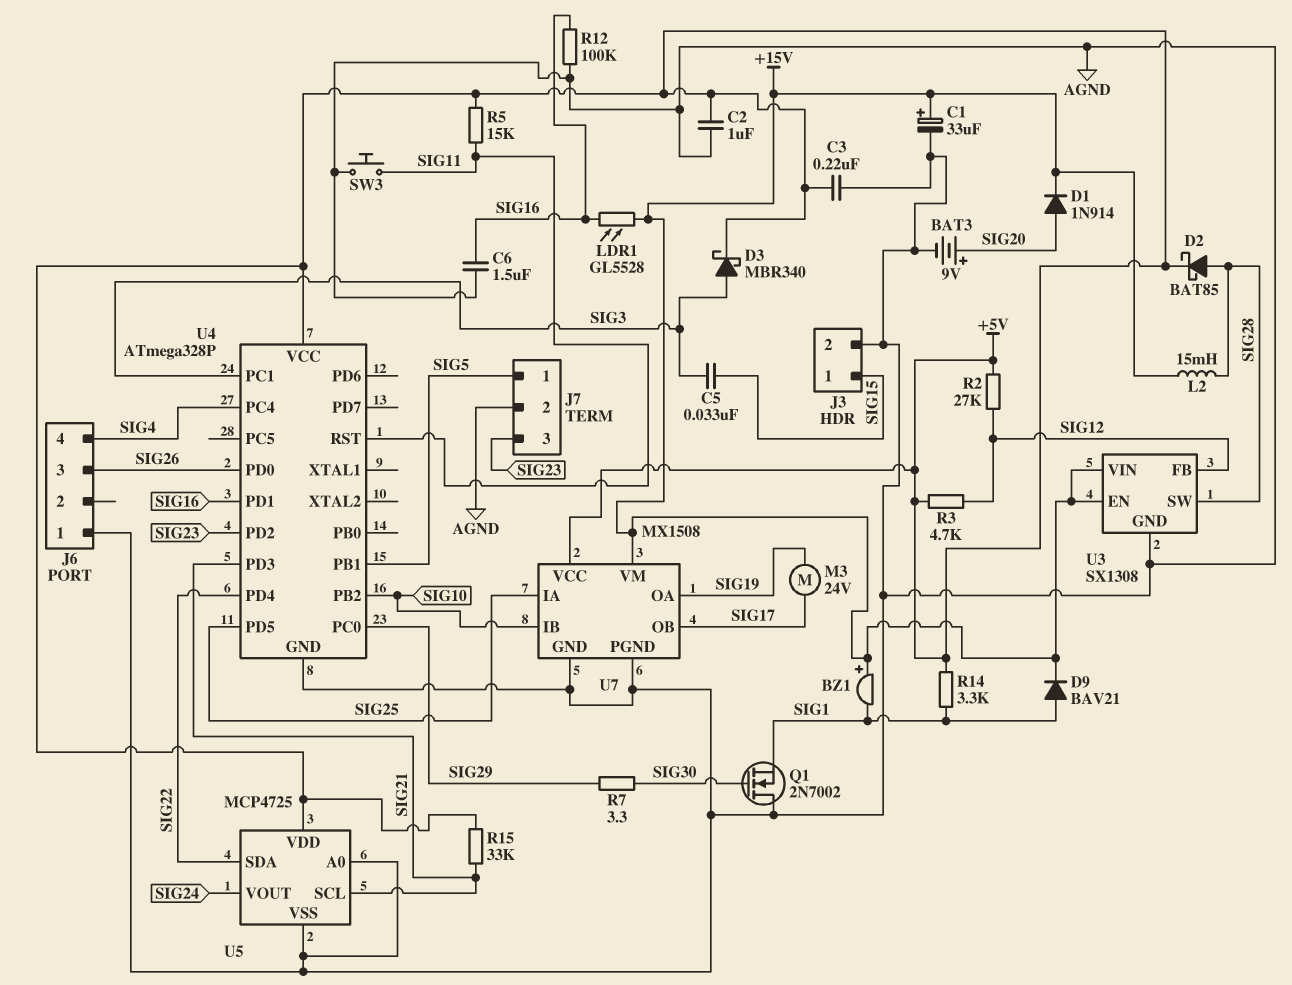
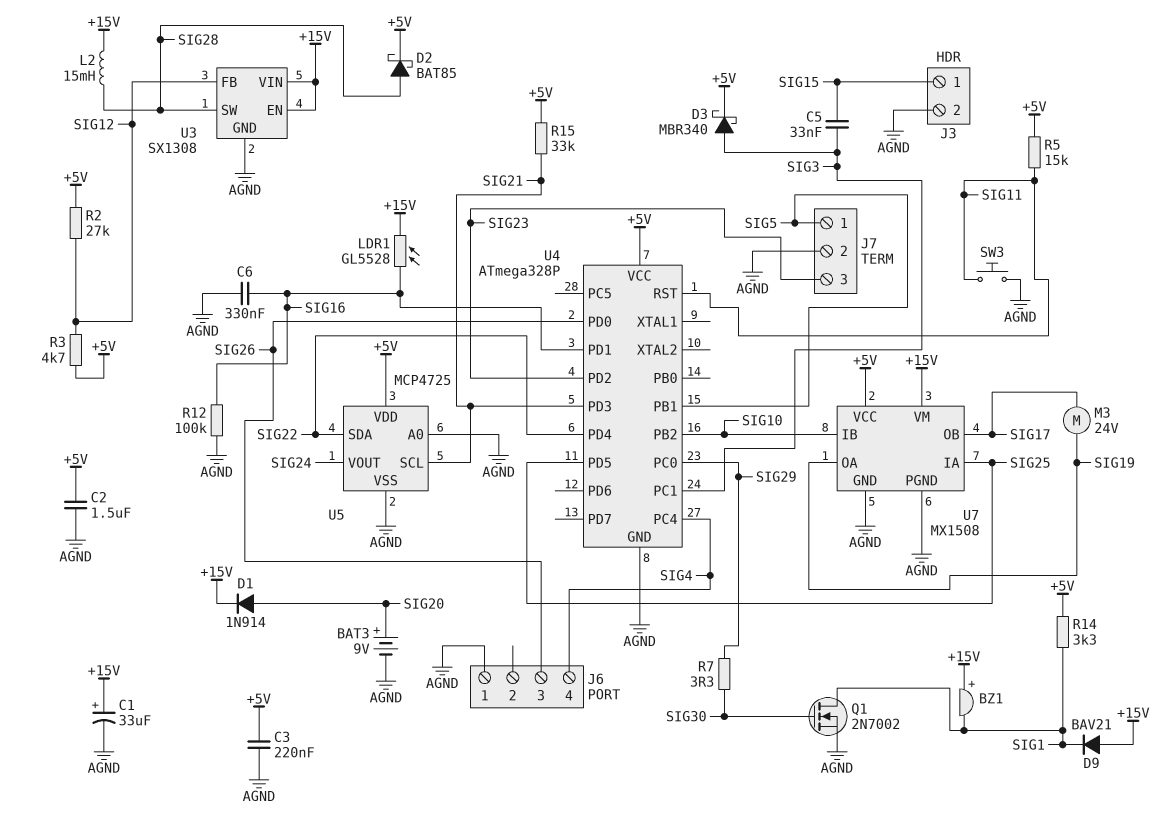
C2: 1uF (+5V, AGND) -> 1.5uF (+5V, AGND)
C6: 1.5uF (AGND, SIG16) -> 330nF (AGND, SIG16)
D9: diode BAV21 (A SIG1, K +15V) -> diode BAV21 (A +15V, K SIG1)
Q1: NMOS 2N7002 (G SIG30, D AGND, S SIG1) -> NMOS 2N7002 (G SIG30, D SIG1, S AGND)

